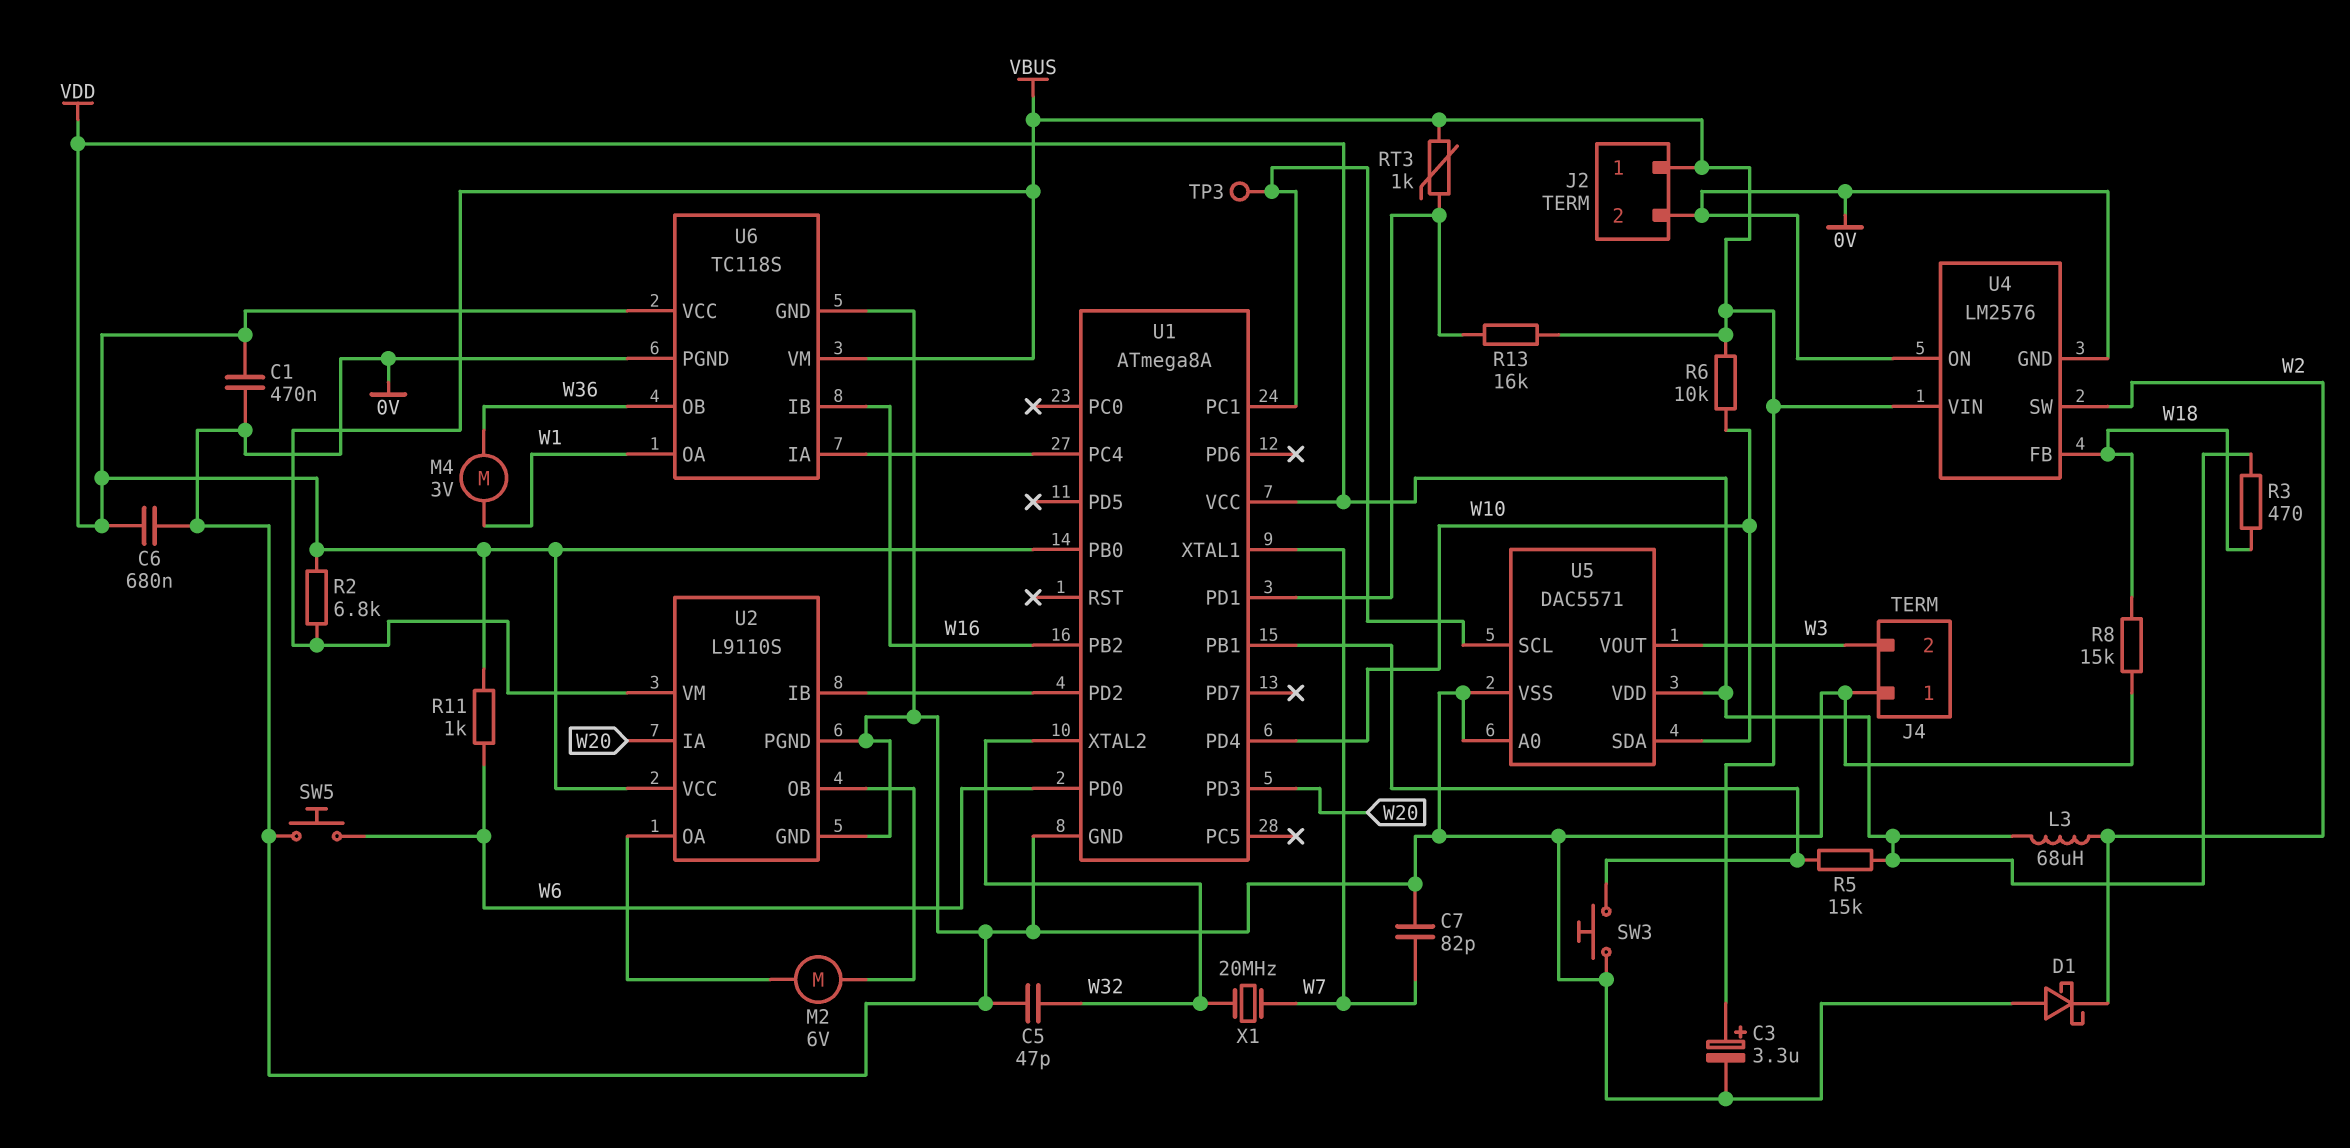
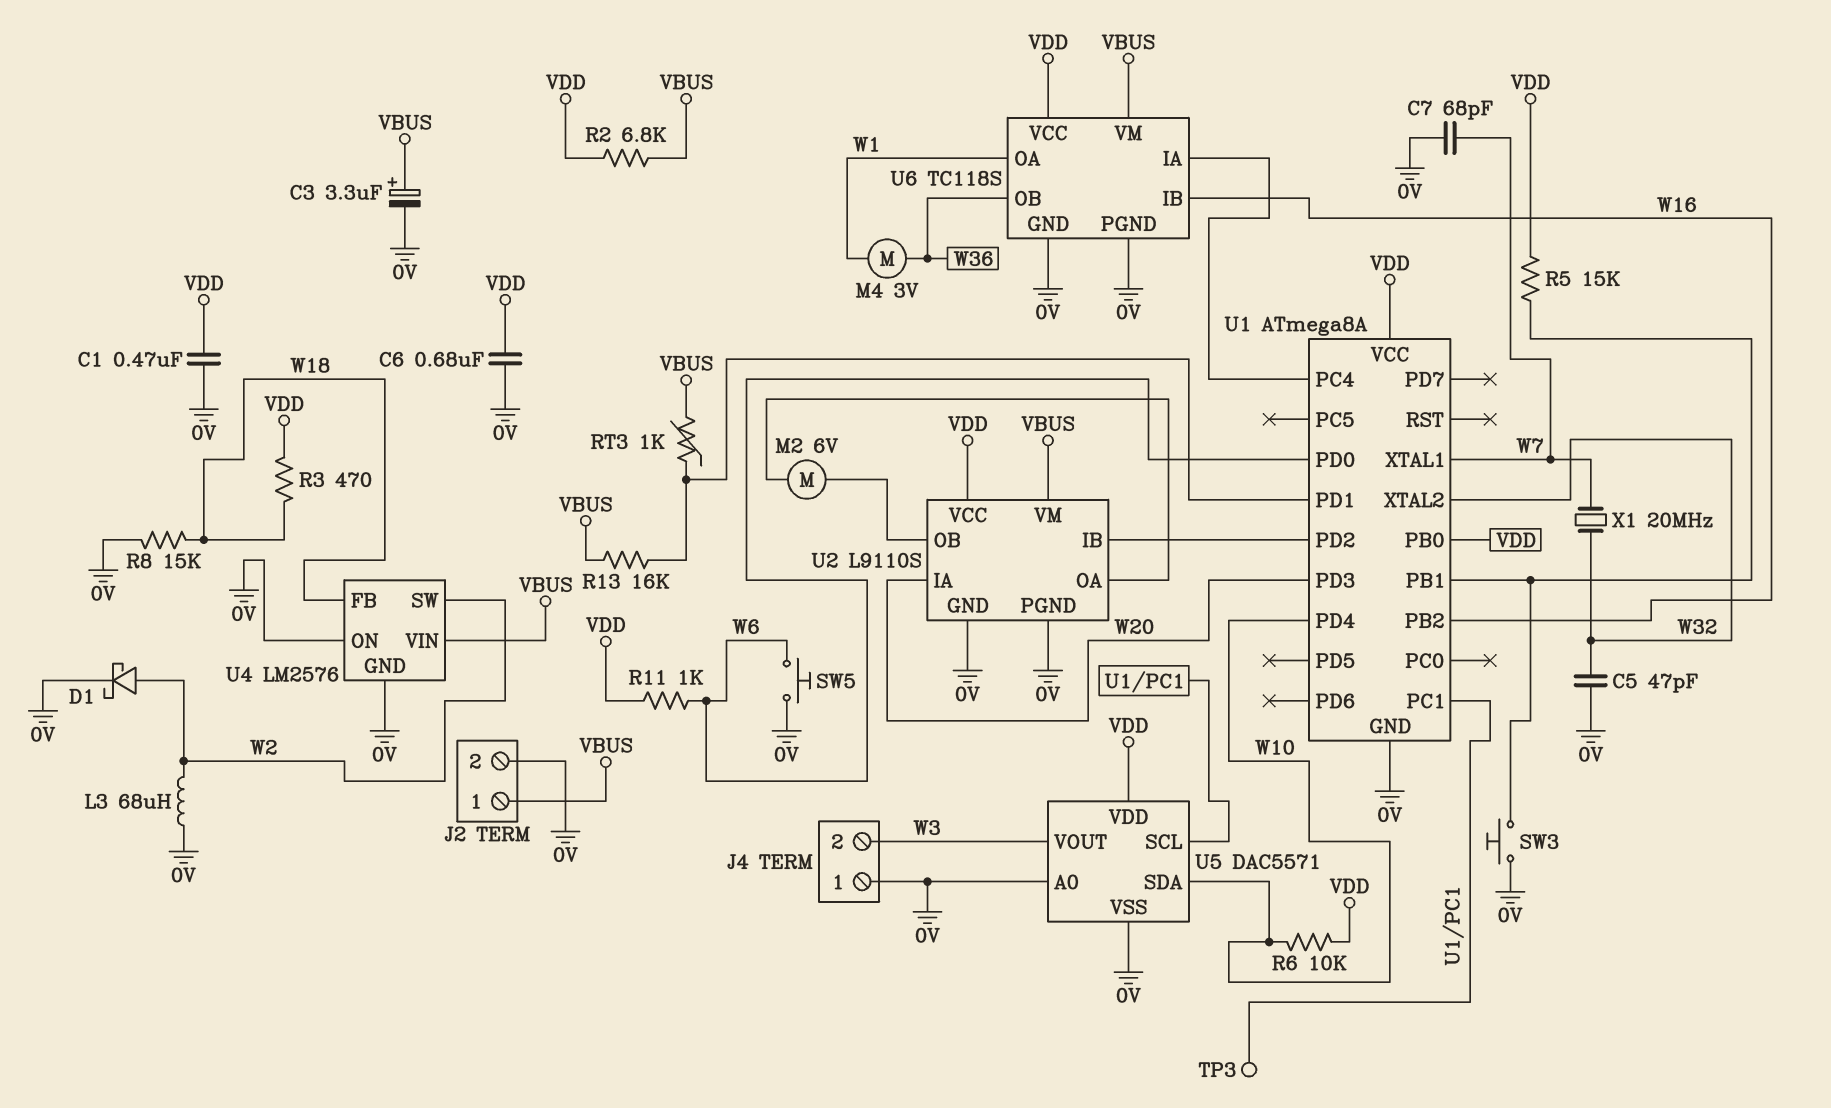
C7: 82pF (0V, W7) -> 68pF (0V, W7)
D1: schottky (A 0V, K W2) -> schottky (A W2, K 0V)
L3: 68uH (VDD, W2) -> 68uH (0V, W2)
R6: 10k (VBUS, W10) -> 10k (VDD, W10)

